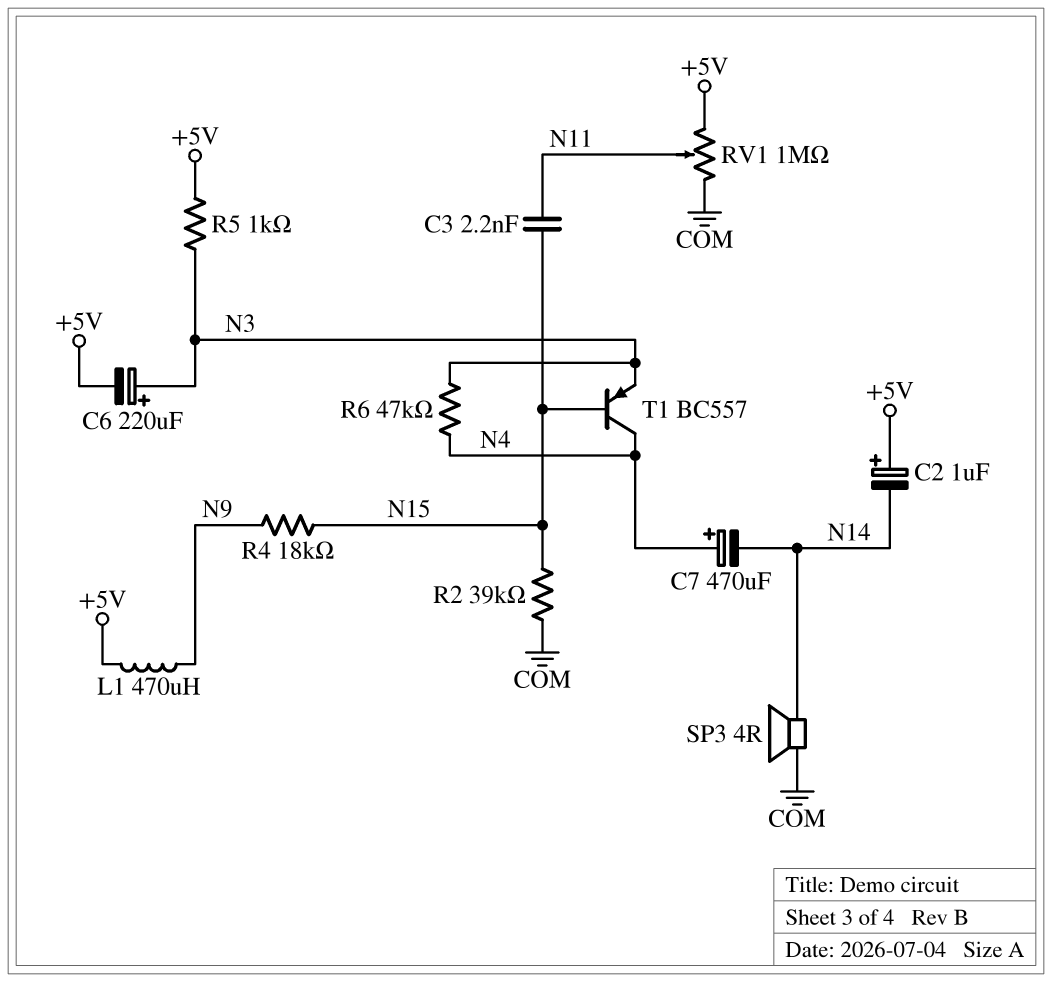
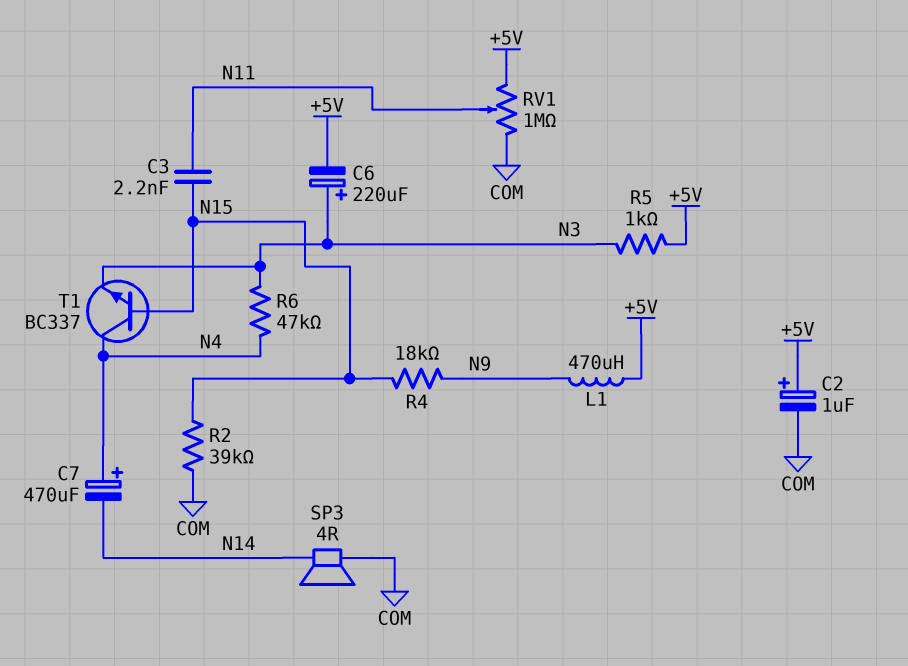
C2: 1uF (plus +5V, minus N14) -> 1uF (plus +5V, minus COM)
T1: PNP BC557 (B N15, C N4, E N3) -> NPN BC337 (B N15, C N4, E N3)

